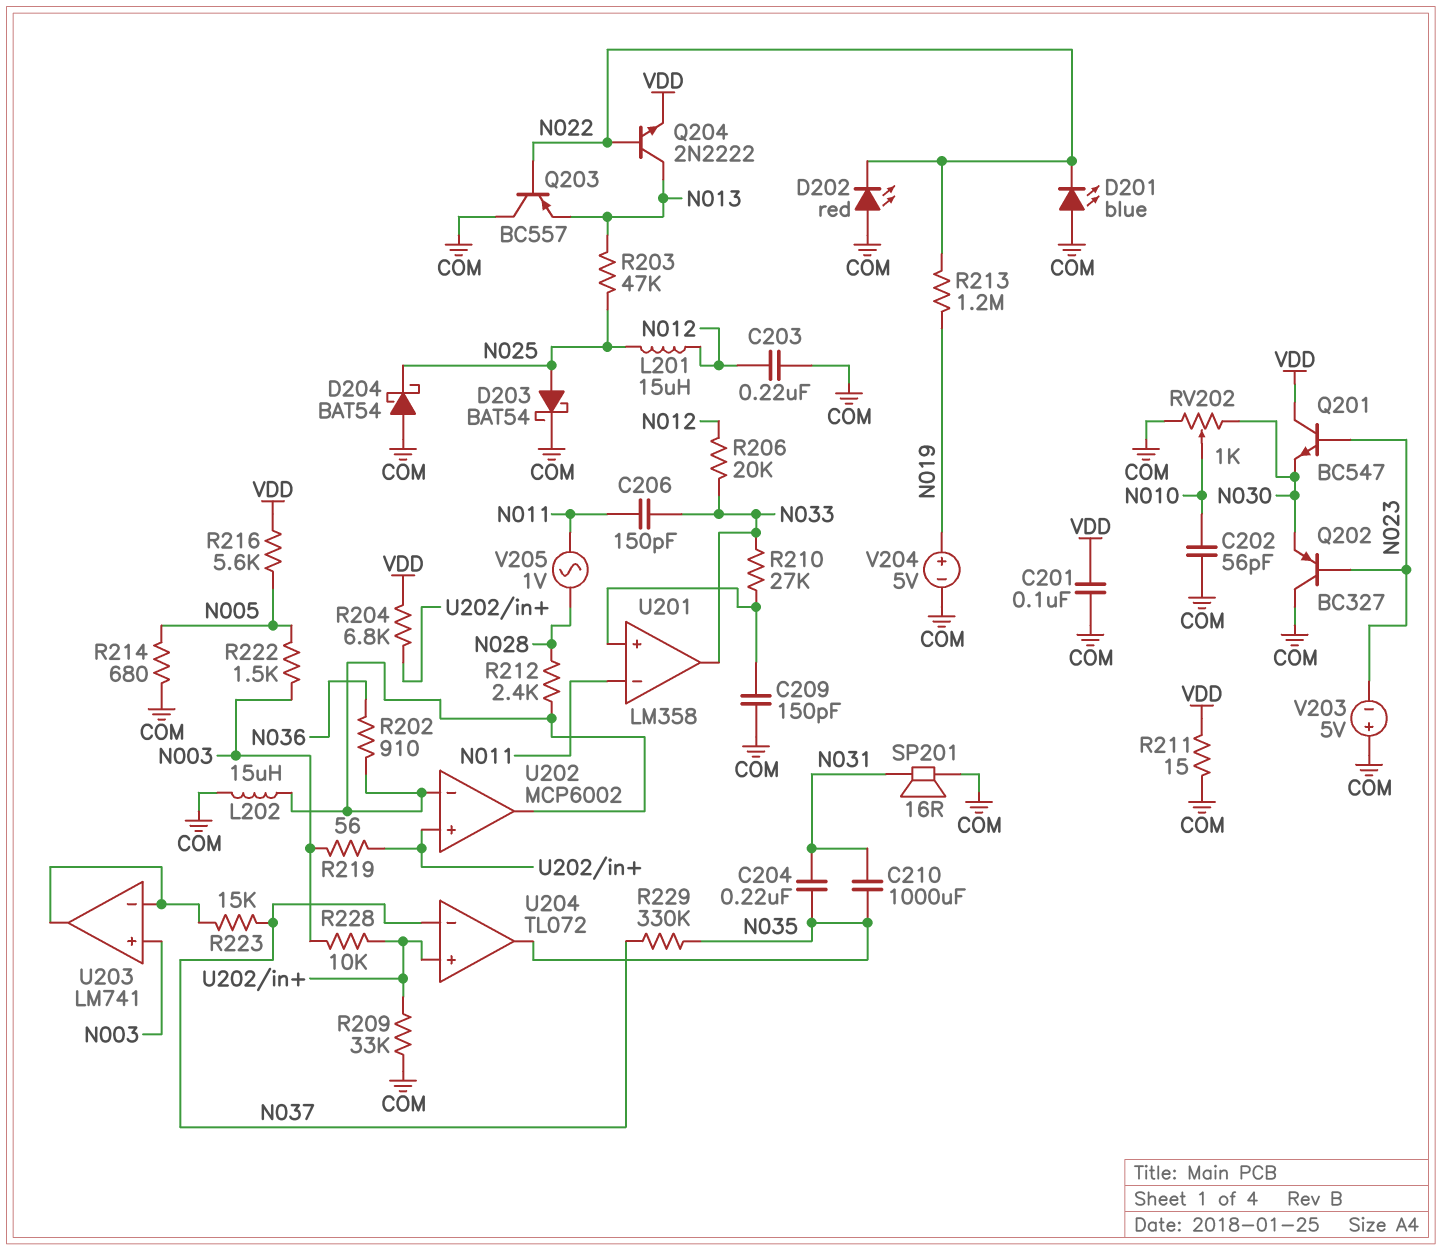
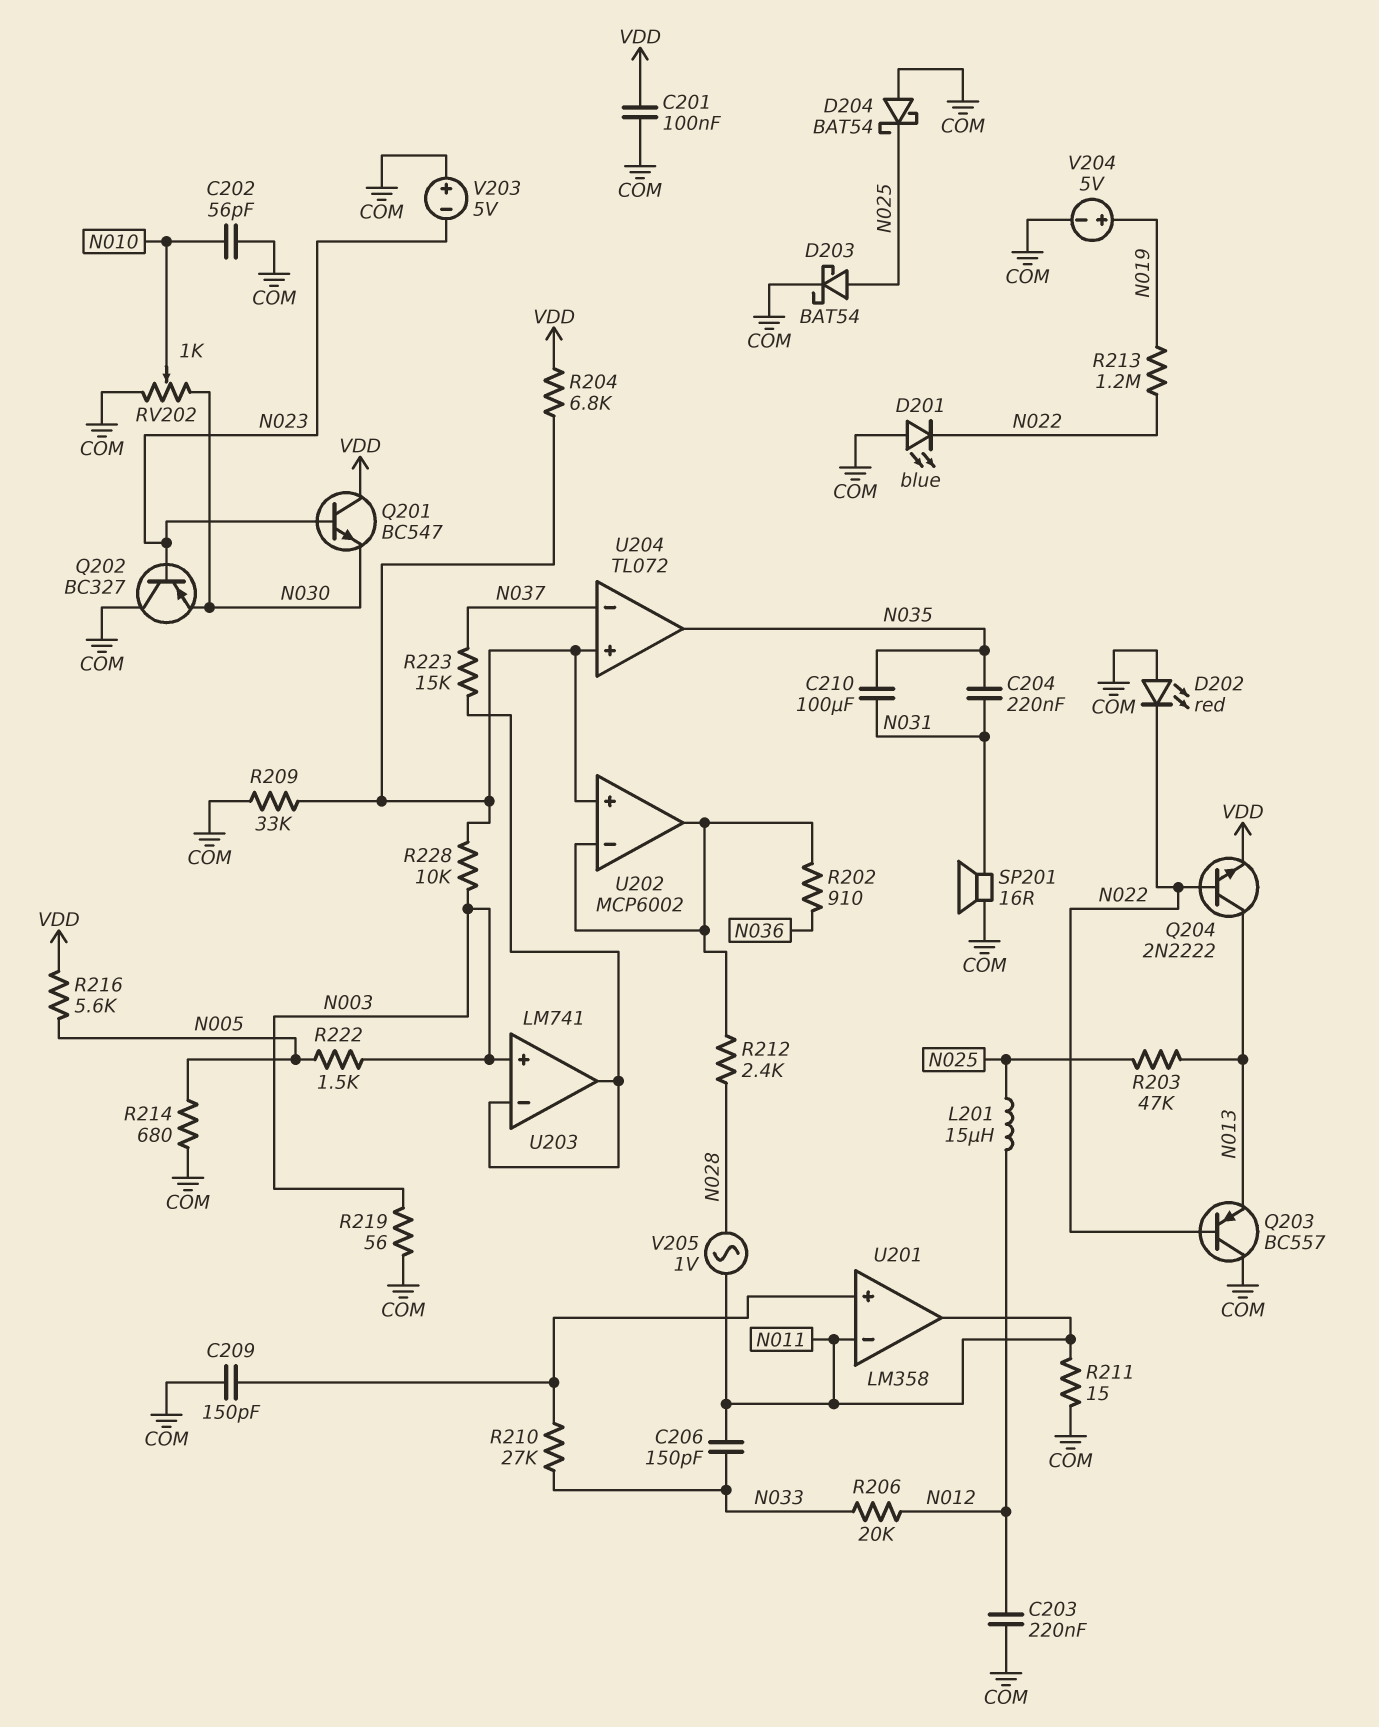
C210: 1000uF (N031, N035) -> 100uF (N031, N035)
L202: 15uH (COM, U202/in-) -> none
R211: 15 (COM, VDD) -> 15 (COM, N011)
R219: 56 (N003, U202/in+) -> 56 (COM, N003)
R229: 330k (N035, N037) -> none
U201 pin out: N033 -> N011

